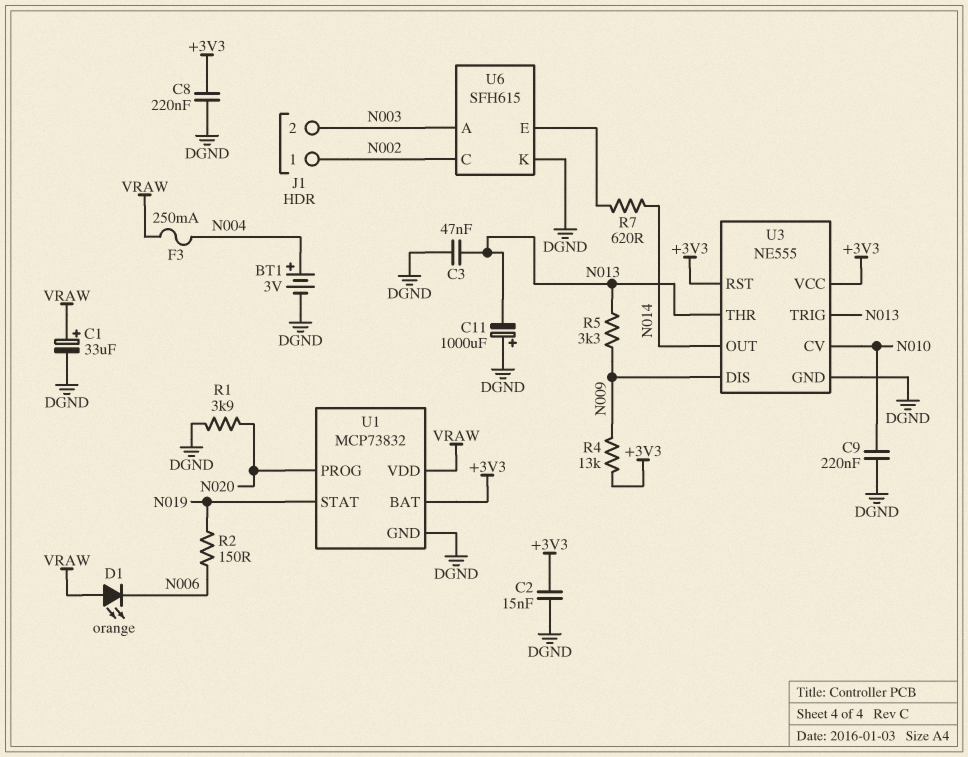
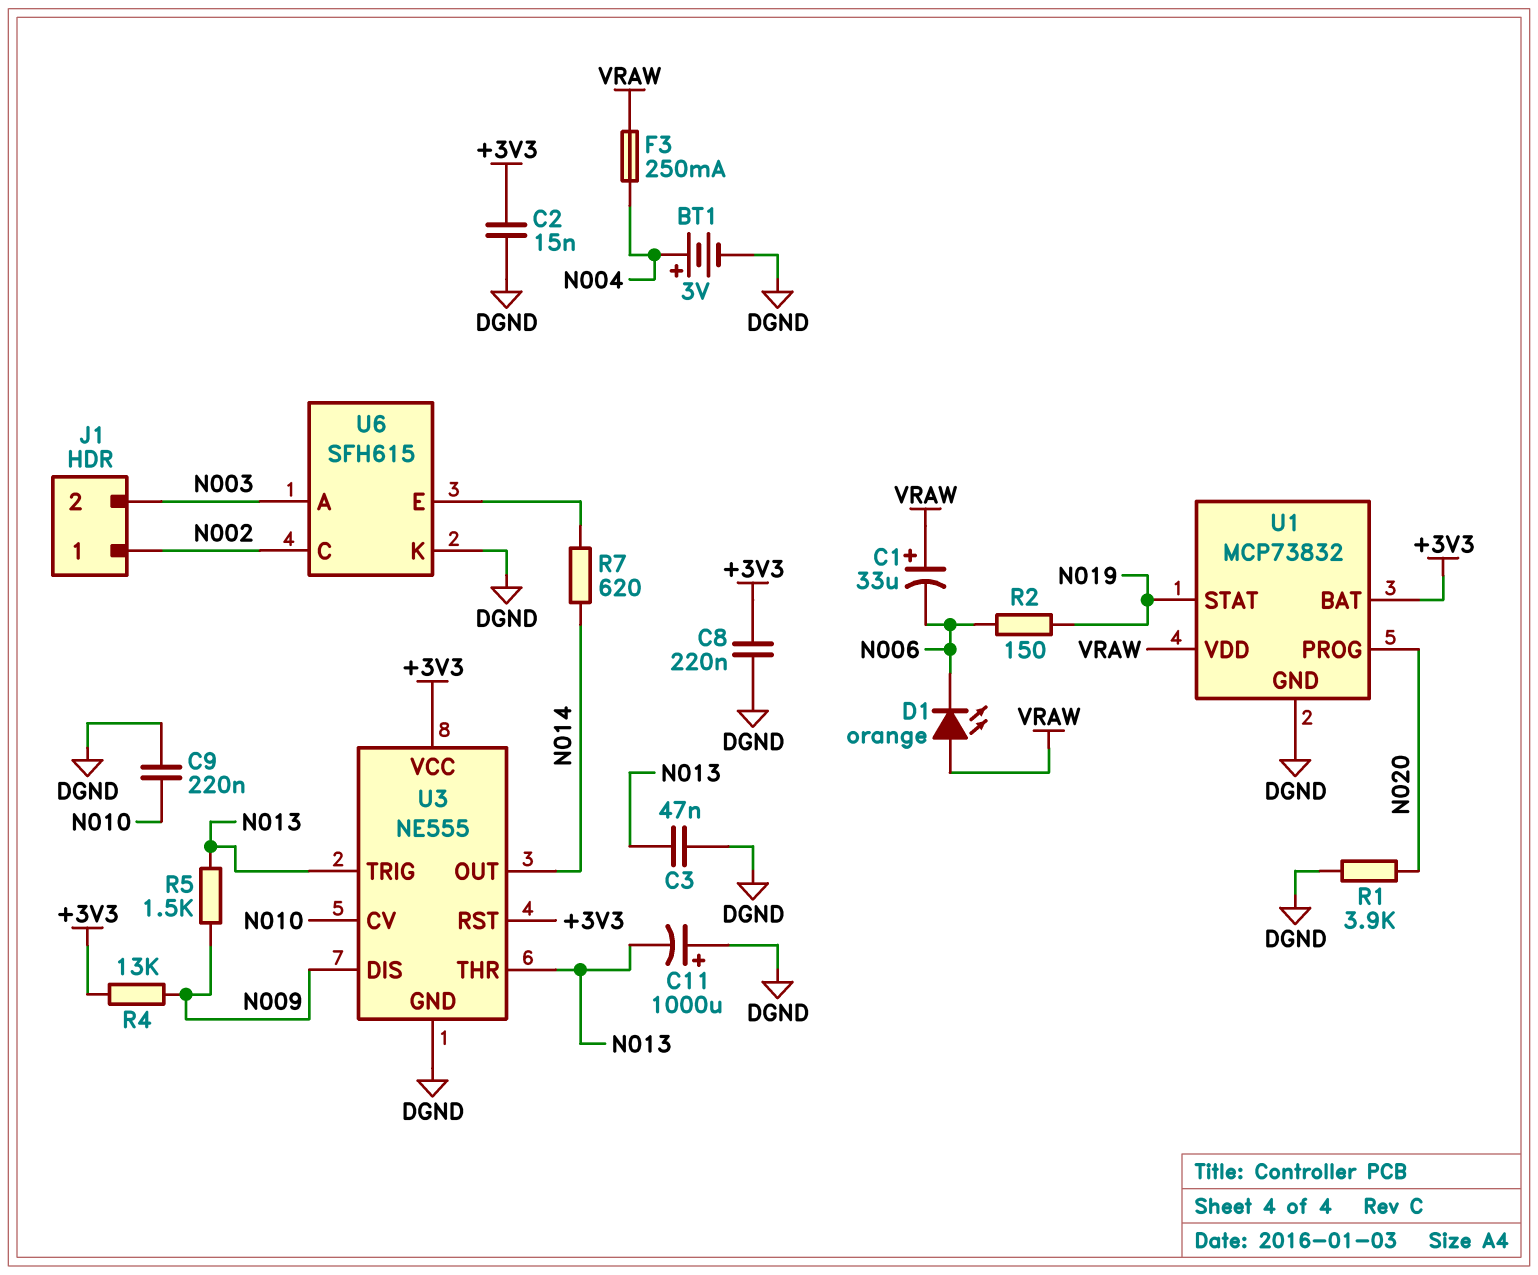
C1: 33uF (plus VRAW, minus DGND) -> 33uF (plus VRAW, minus N006)
R5: 3.3k (N009, N013) -> 1.5k (N009, N013)

